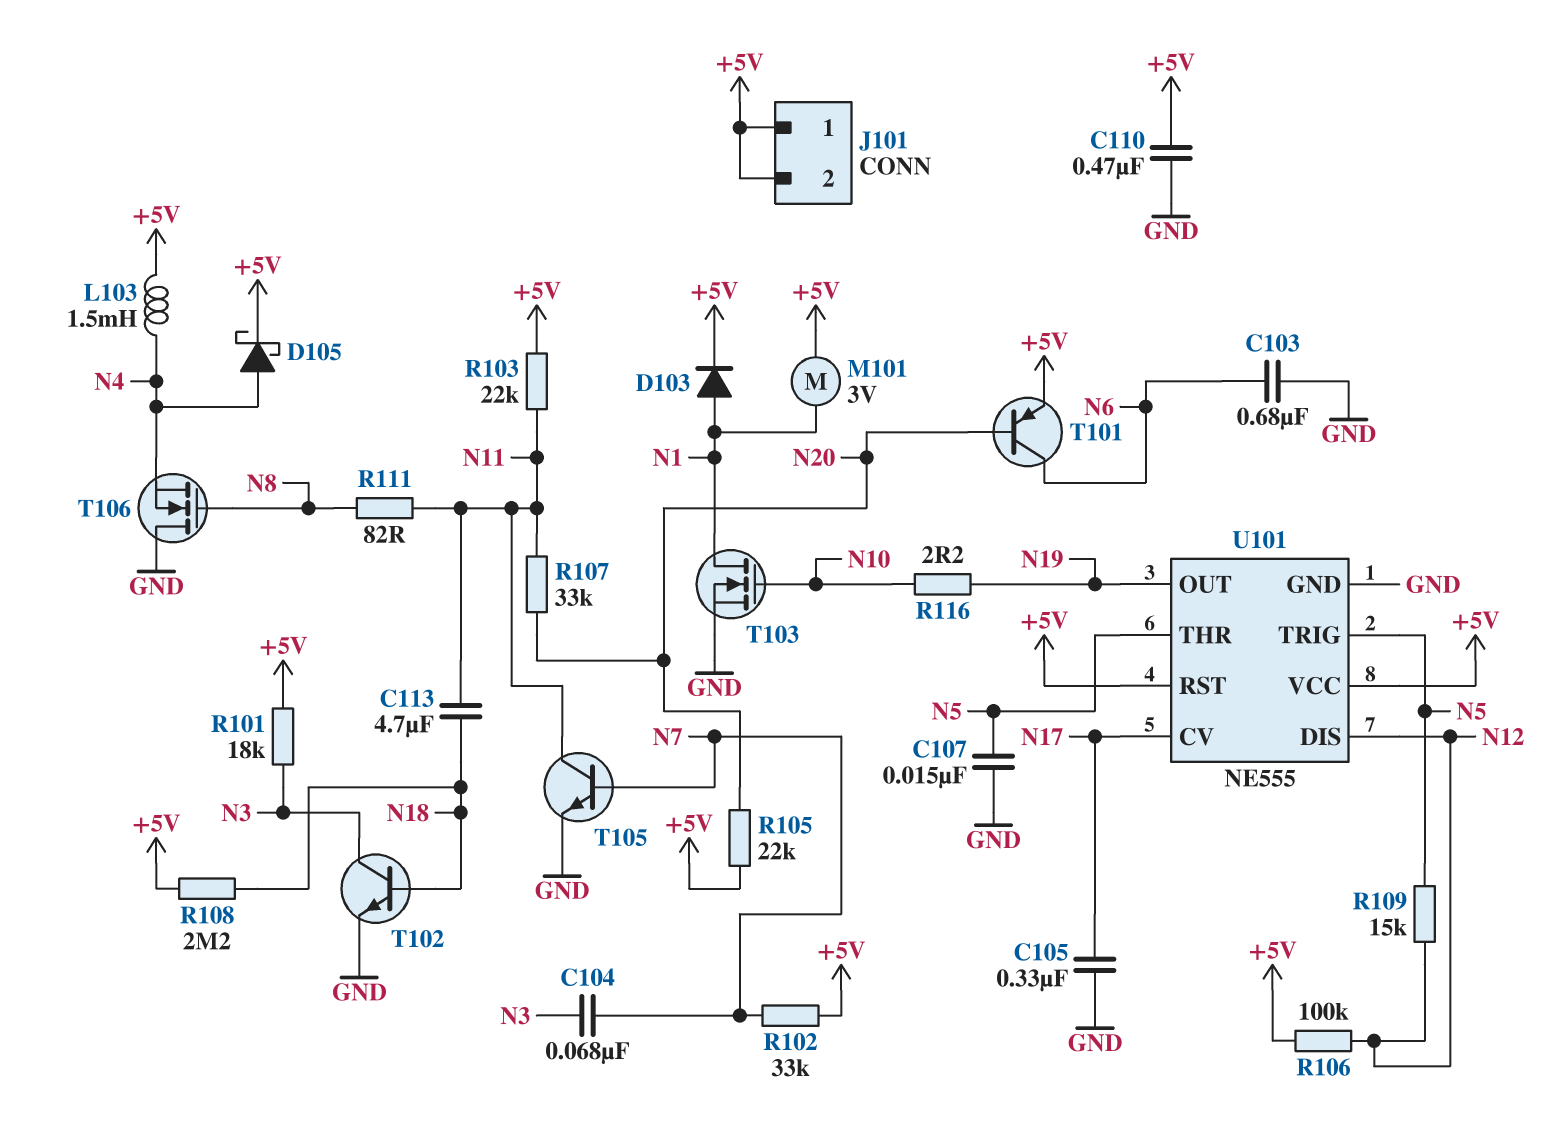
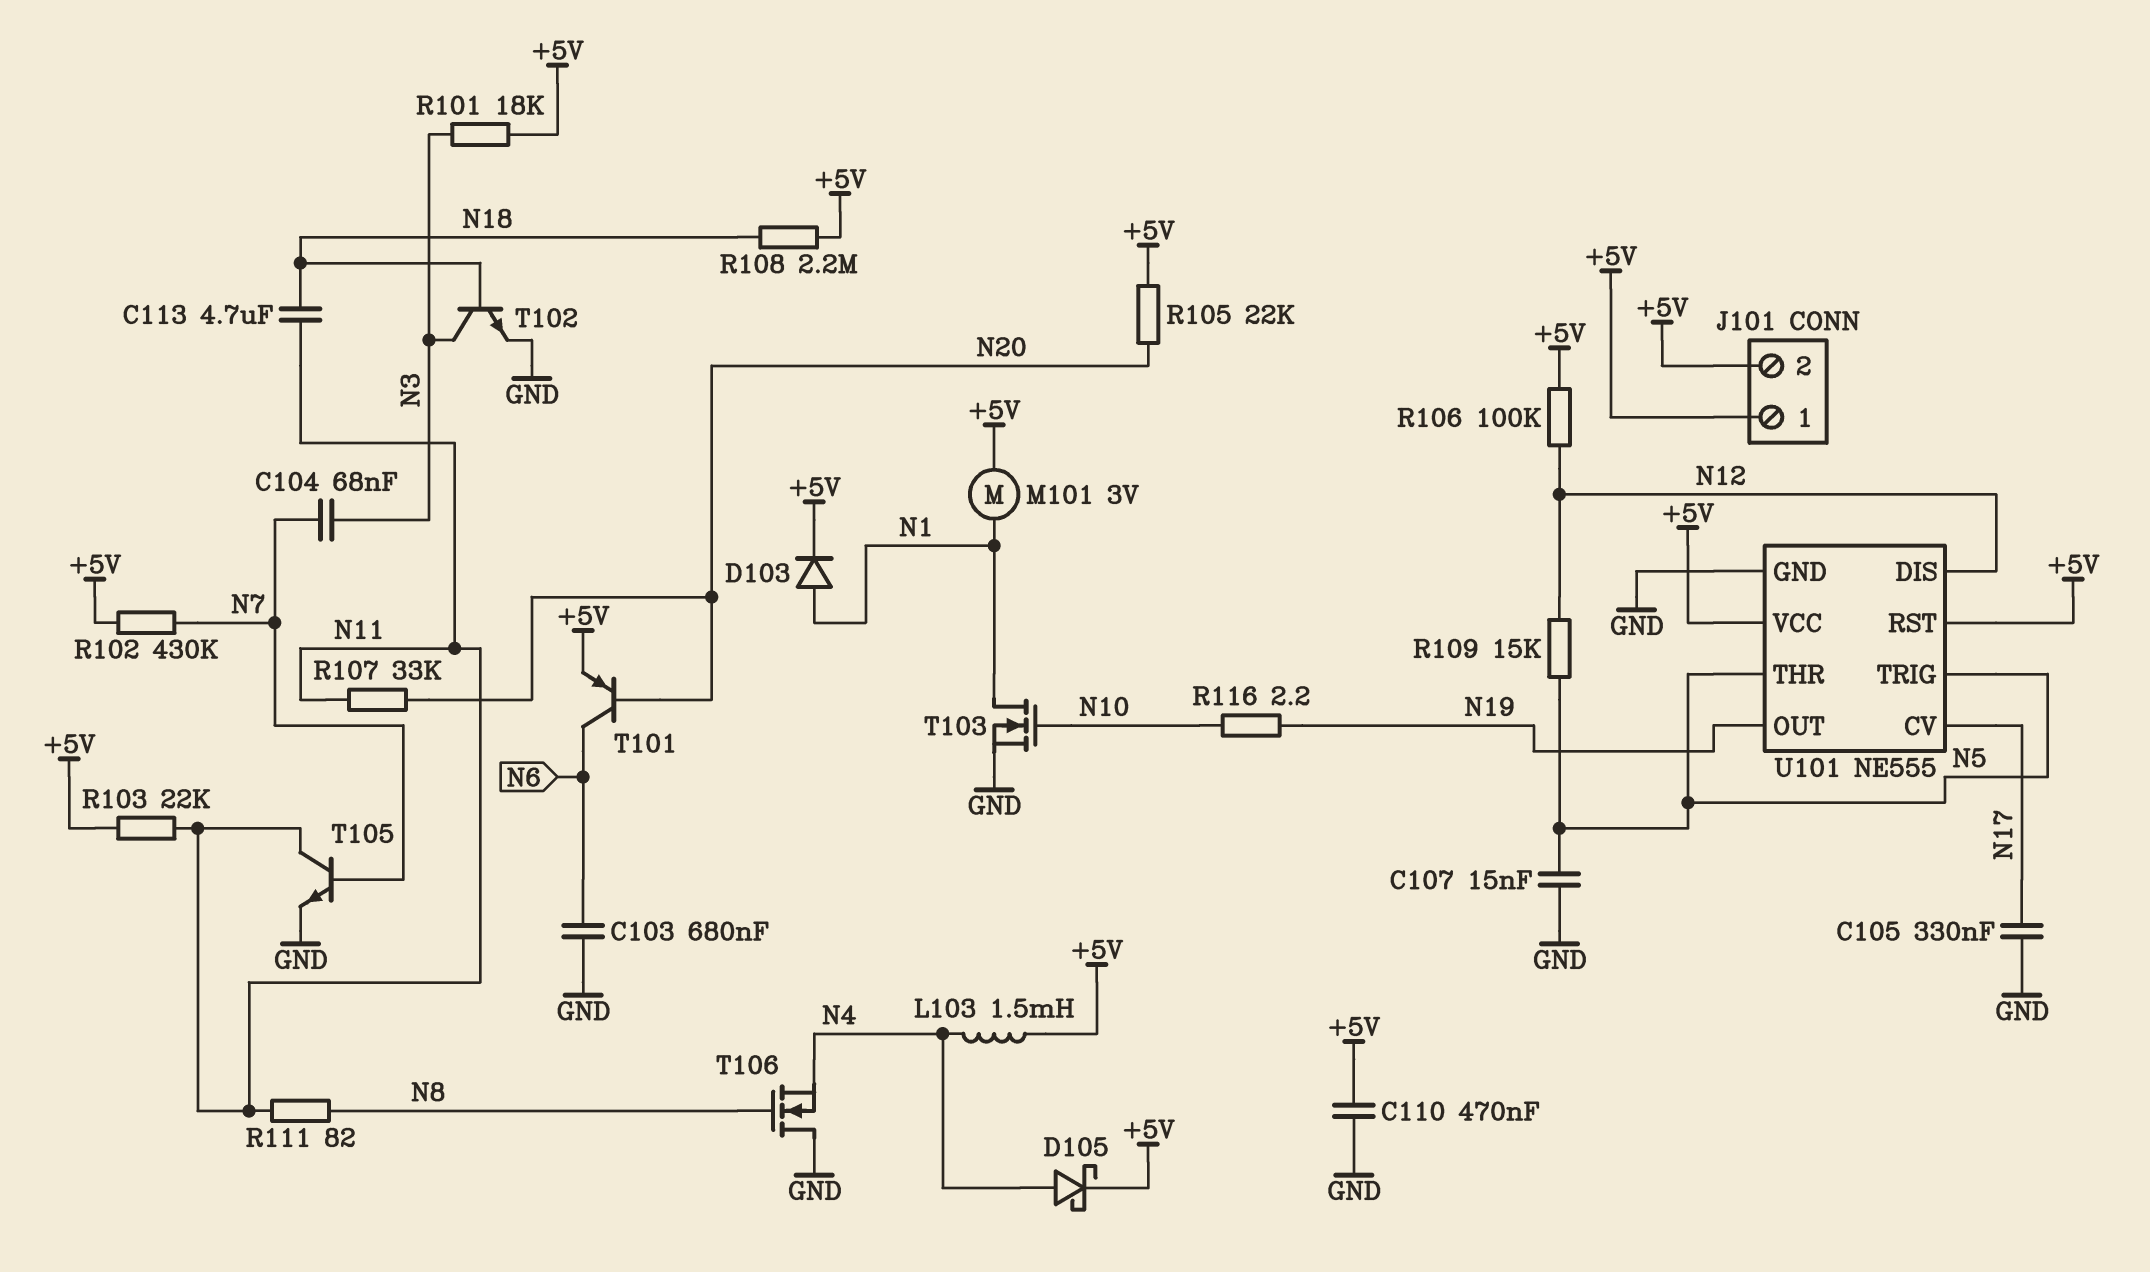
R102: 33k (+5V, N7) -> 430k (+5V, N7)

